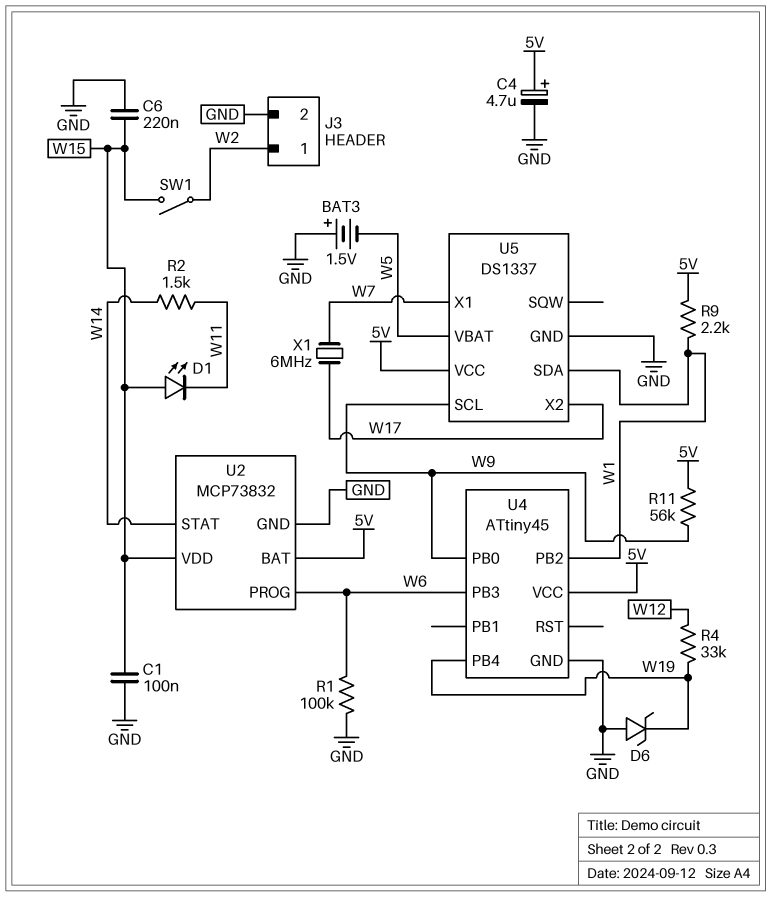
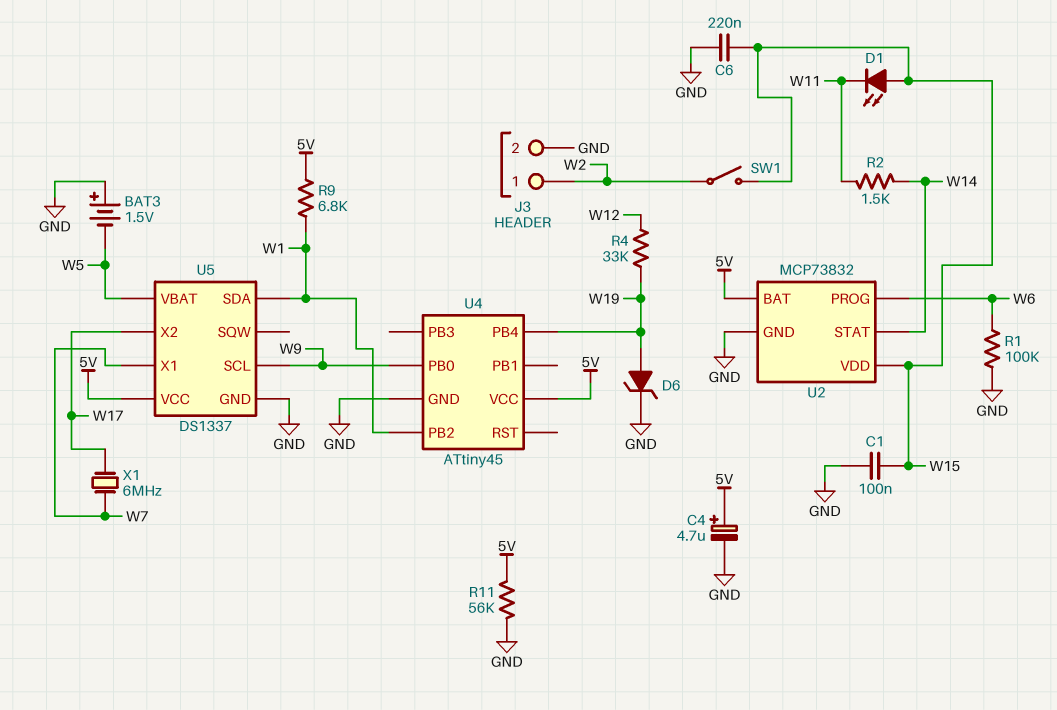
D6: zener (A GND, K W19) -> zener (A W19, K GND)
R9: 2.2k (5V, W1) -> 6.8k (5V, W1)
R11: 56k (5V, W9) -> 56k (5V, GND)
U4 pin PB3: W6 -> none

